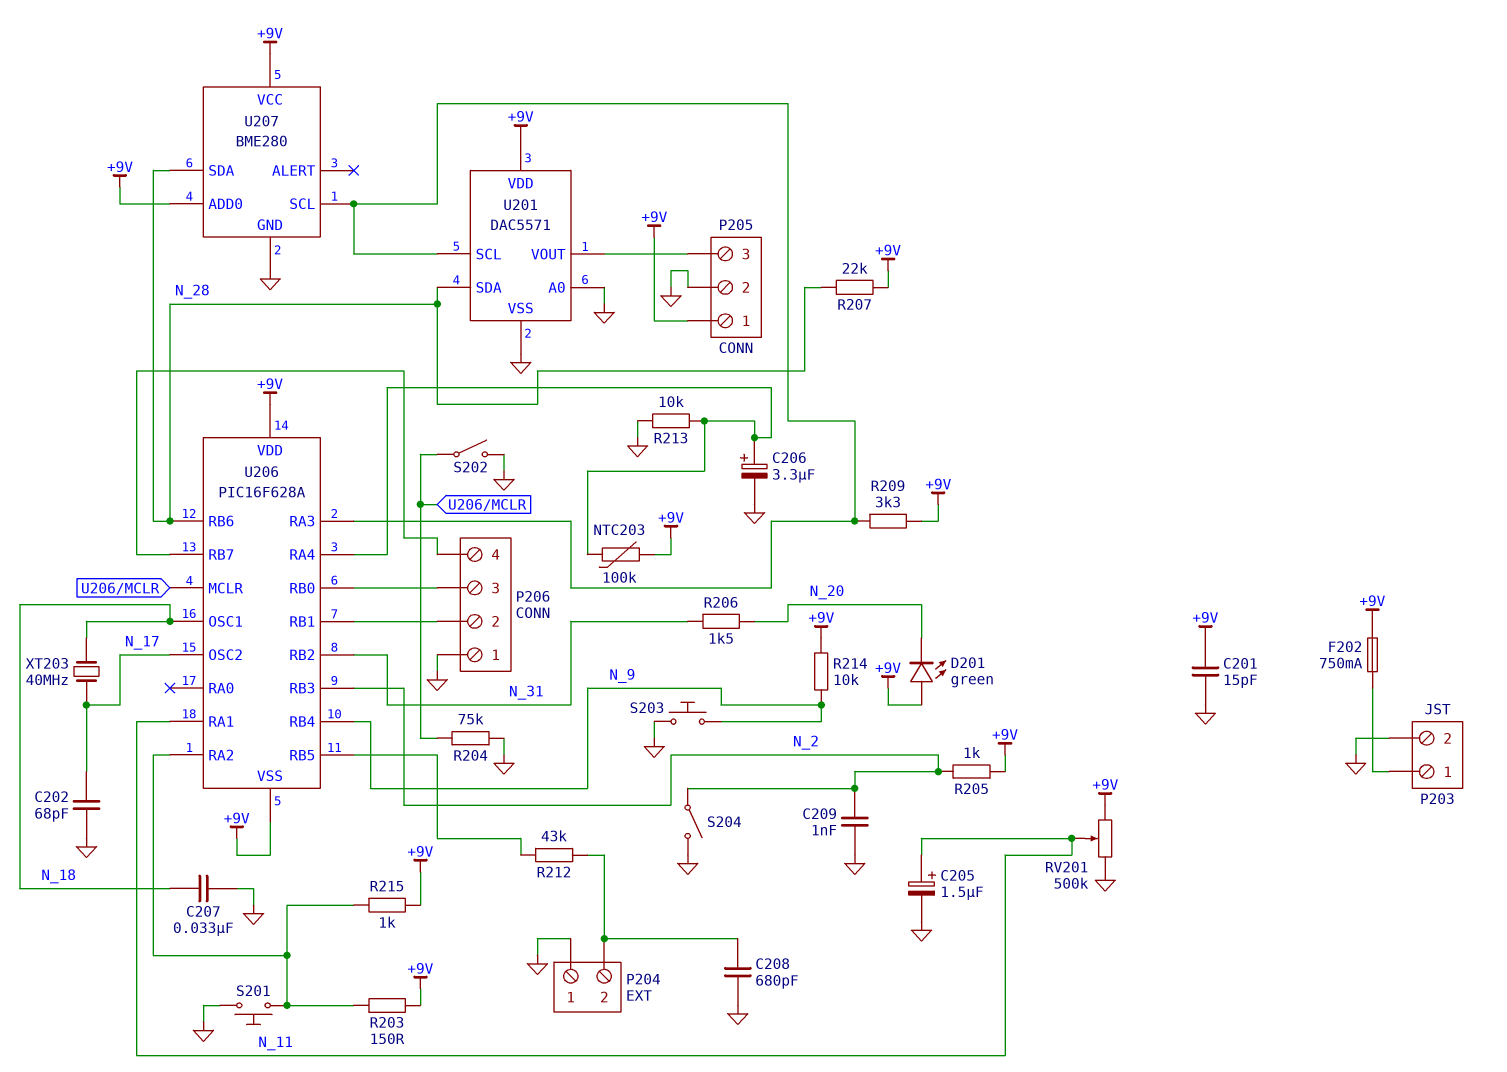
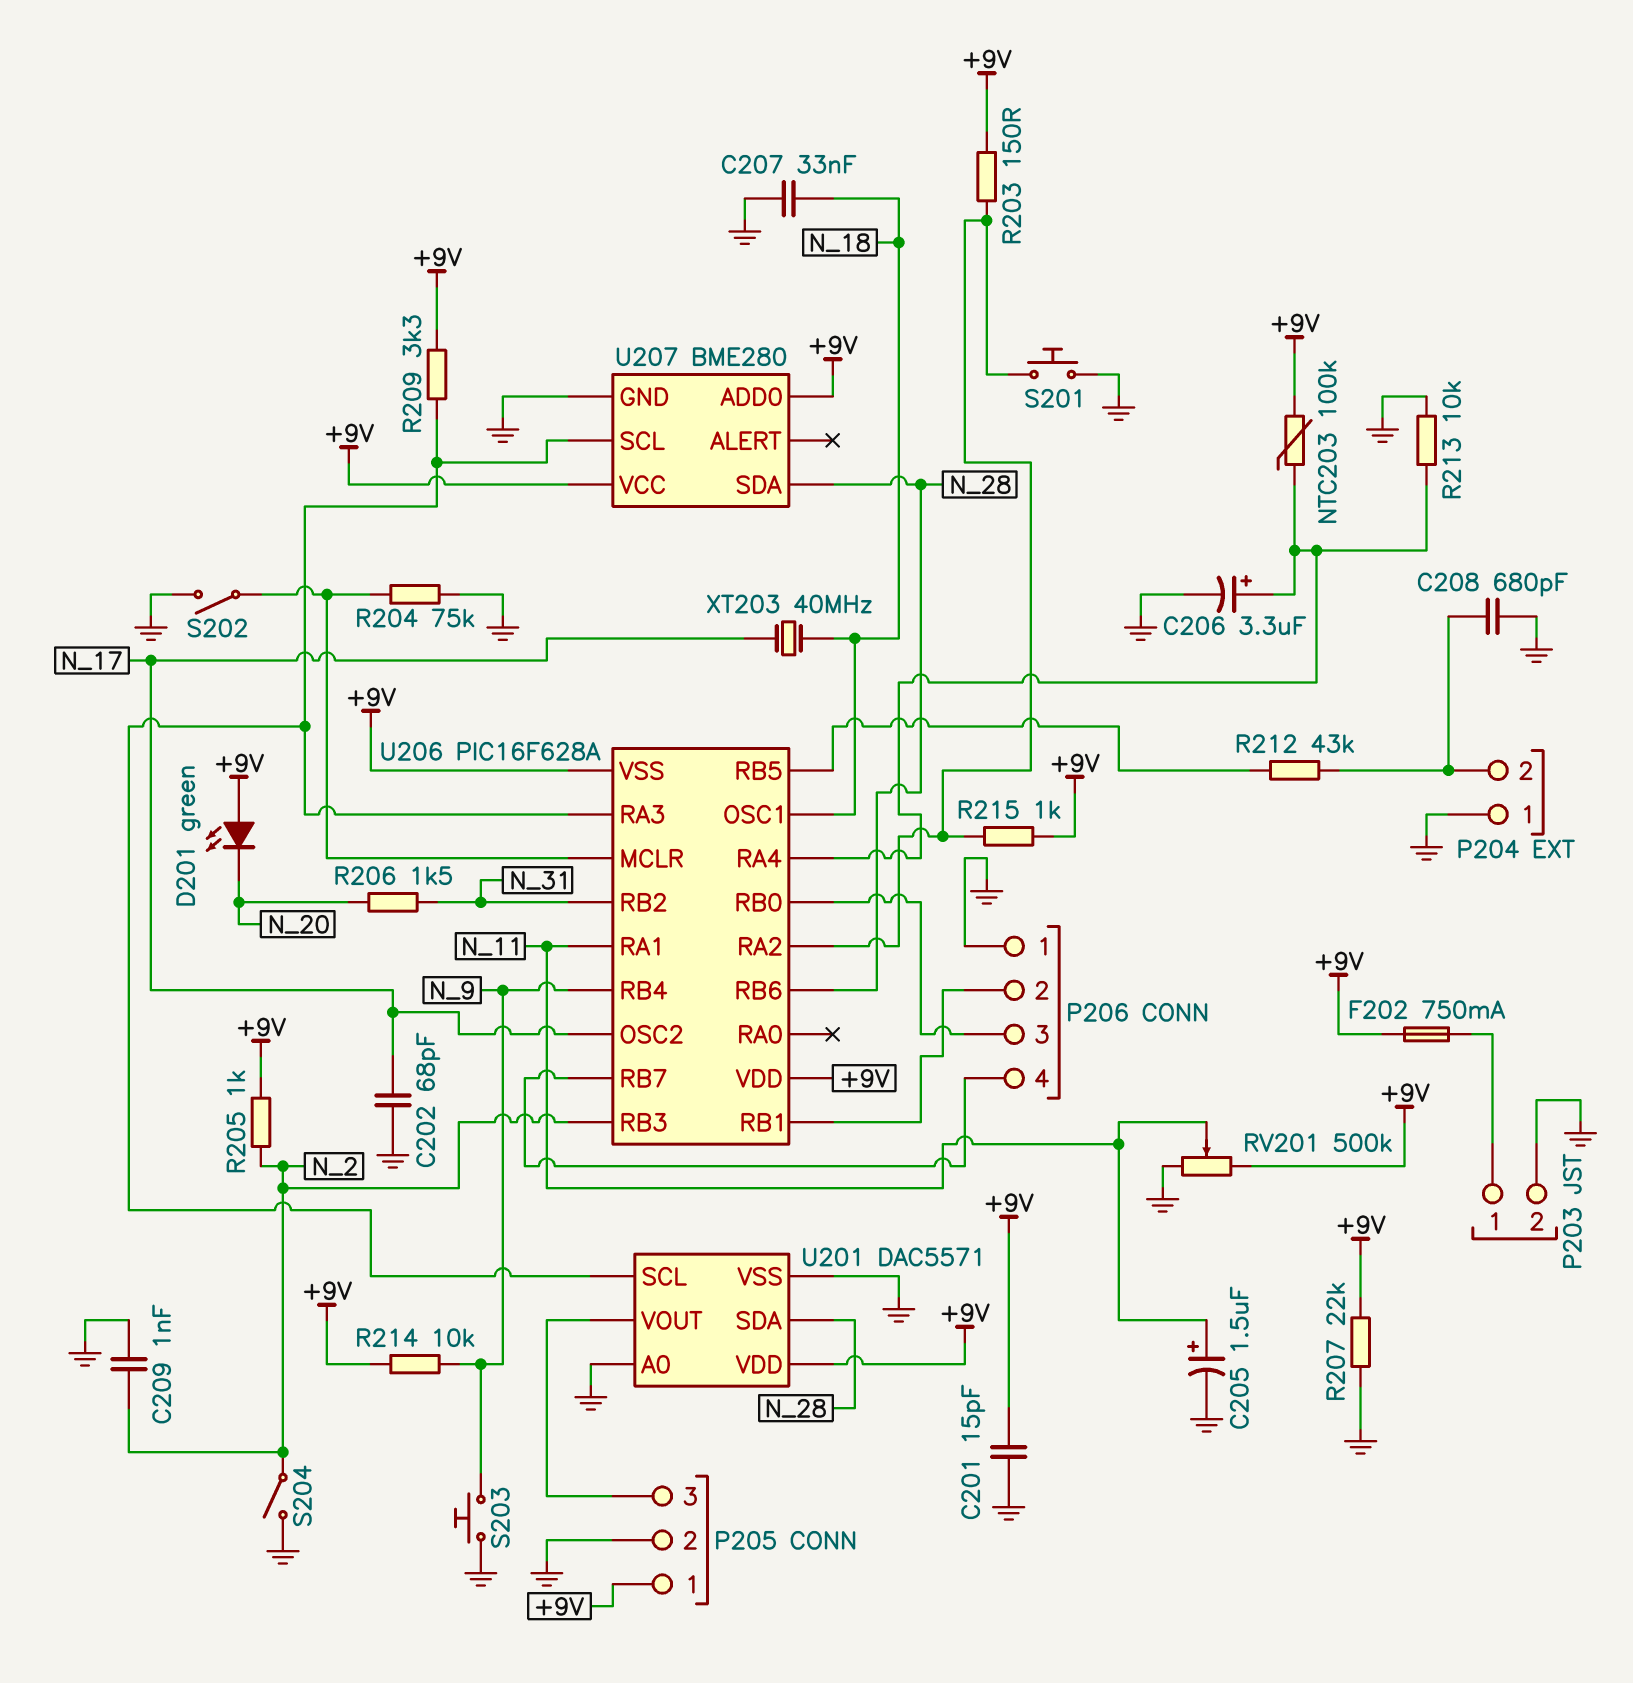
R207: 22k (+9V, N_28) -> 22k (+9V, GND)

